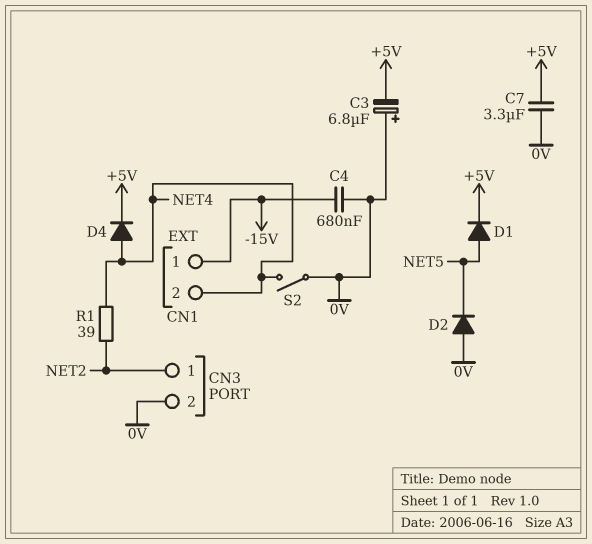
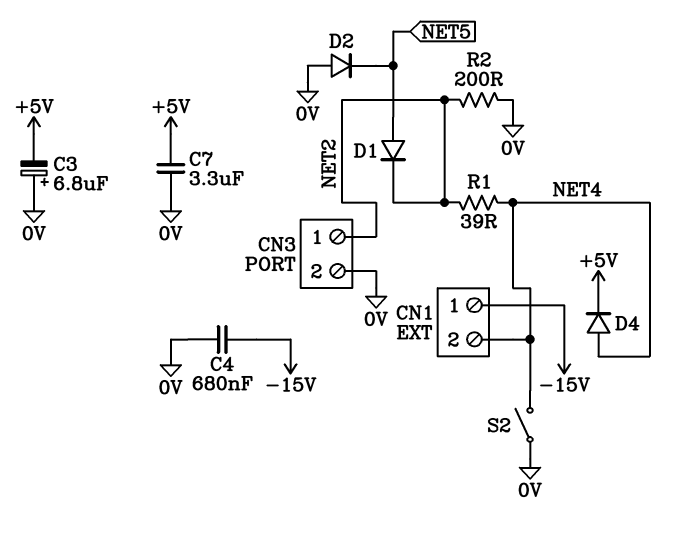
D1: diode (A NET5, K +5V) -> diode (A NET5, K NET2)
R2: none -> 200 (0V, NET2)

